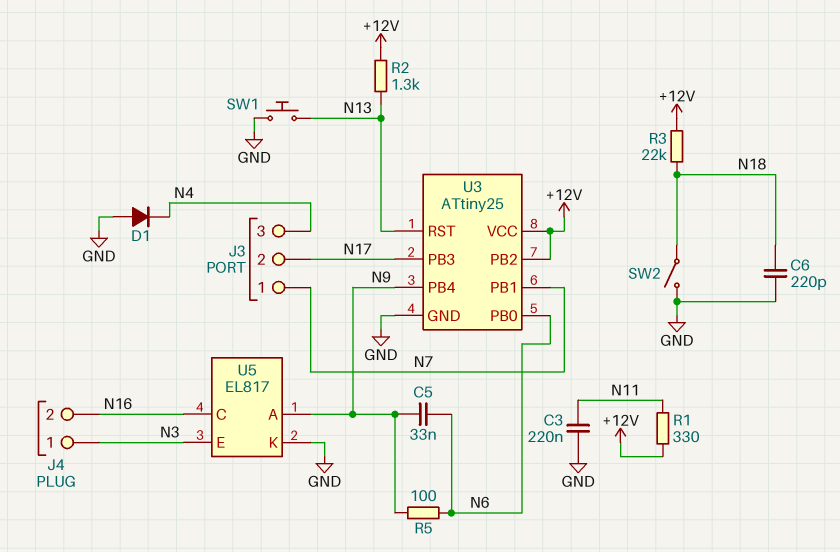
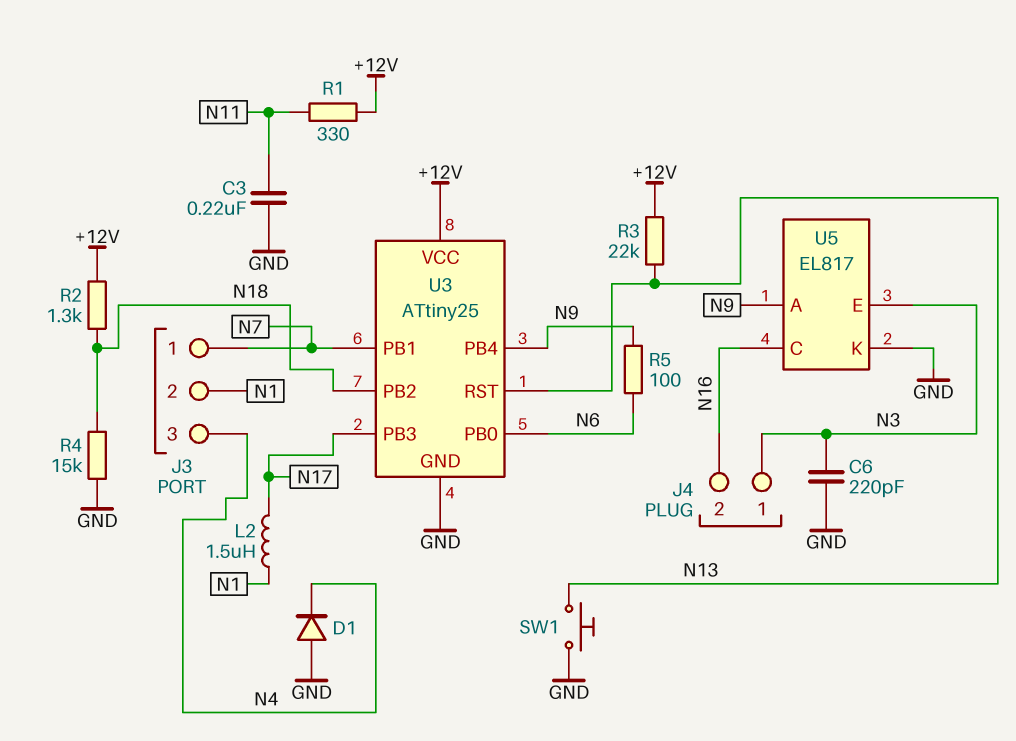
C5: 33nF (N6, N9) -> none
C6: 220pF (GND, N18) -> 220pF (GND, N3)
J3 pin 2: N17 -> N1
L2: none -> 1.5uH (N1, N17)
R2: 1.3k (+12V, N13) -> 1.3k (+12V, N18)
R3: 22k (+12V, N18) -> 22k (+12V, N13)
R4: none -> 15k (GND, N18)
SW2: switch (GND, N18) -> none
U3 pin PB2: +12V -> N18

